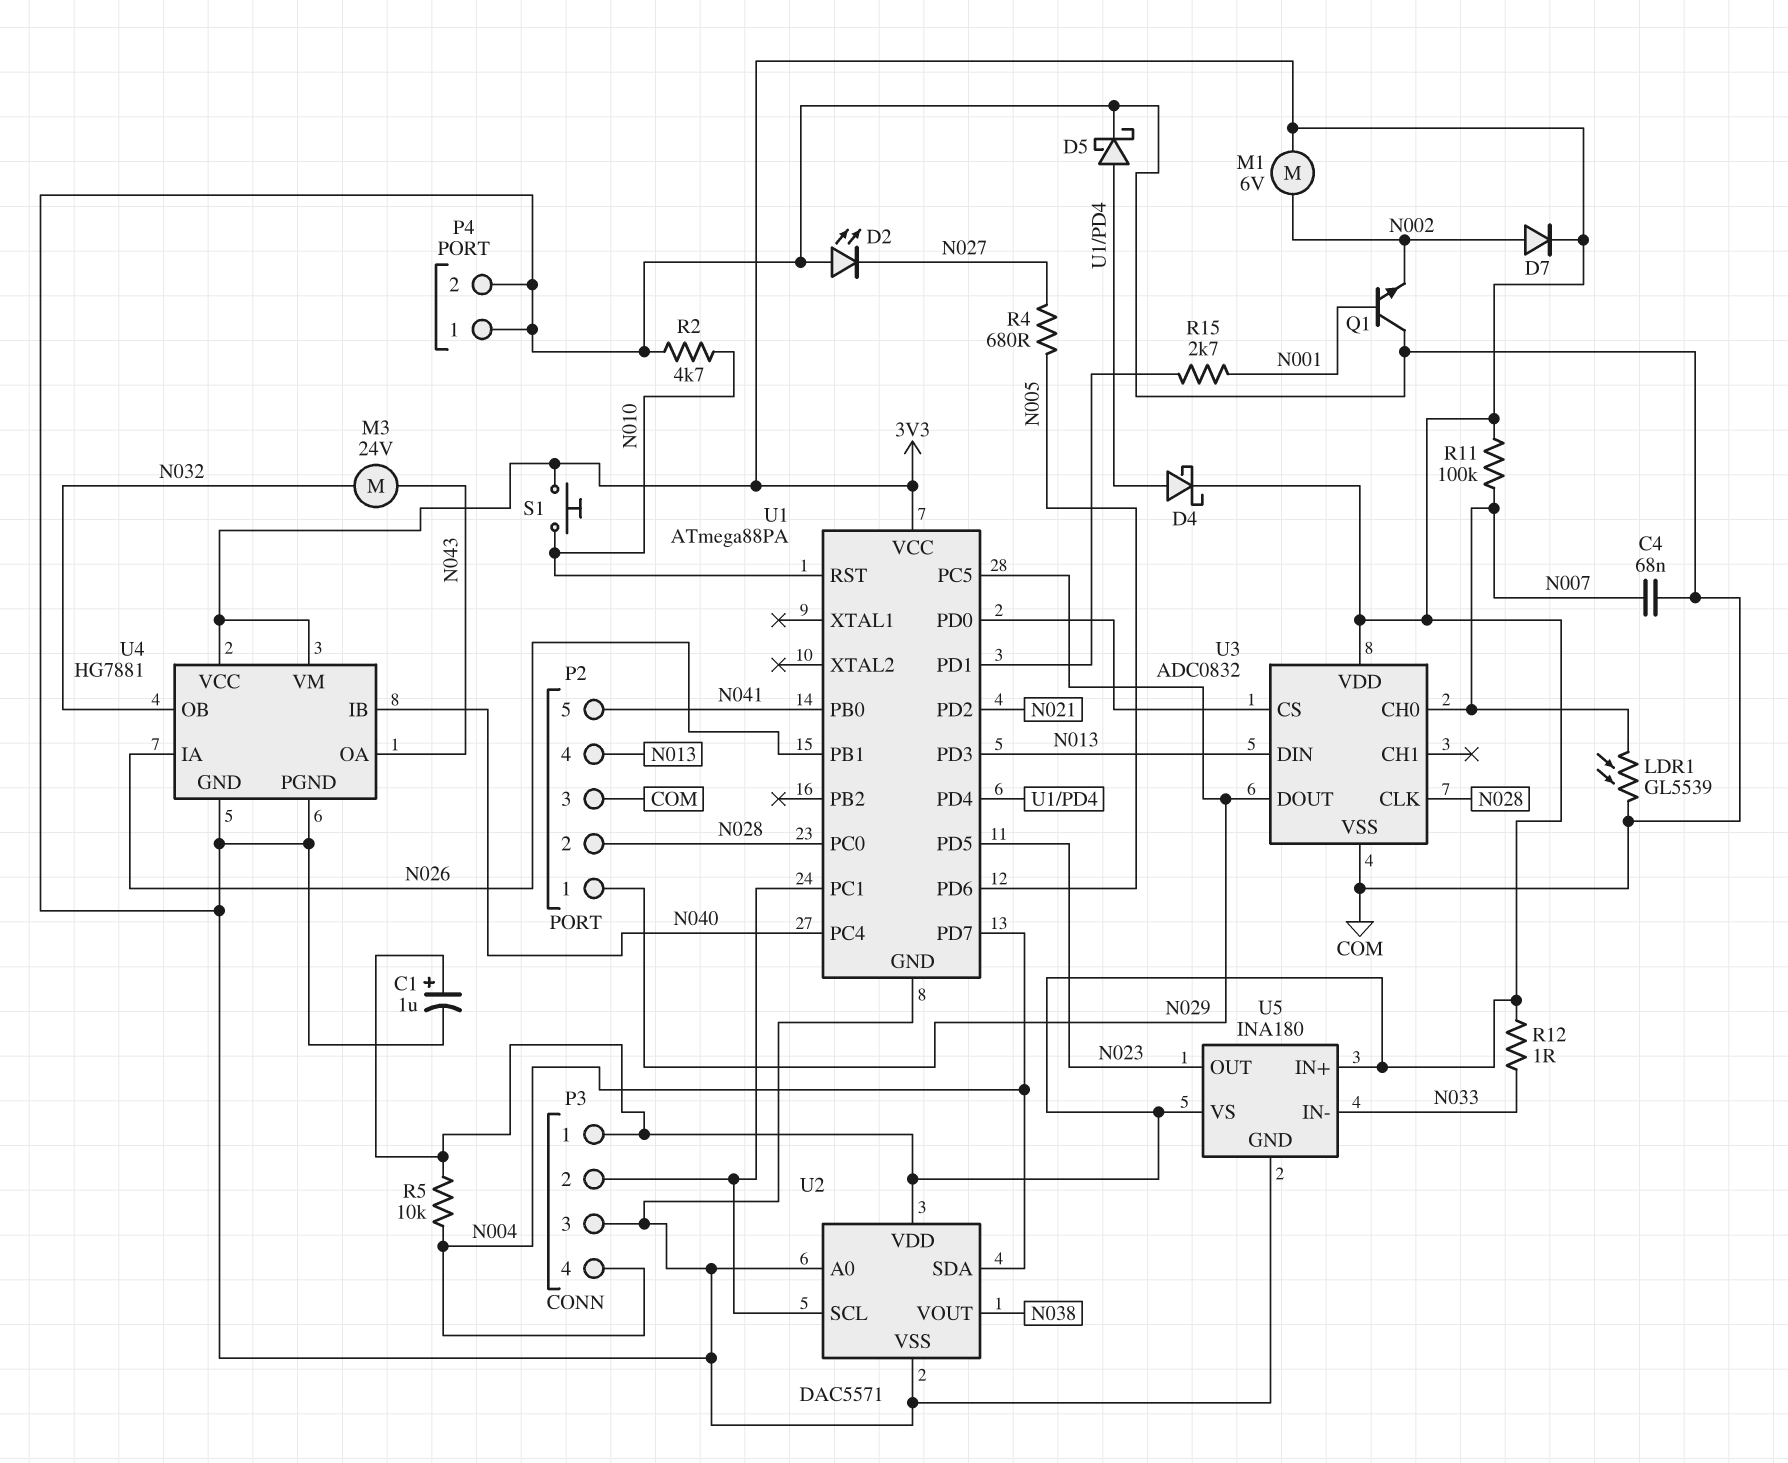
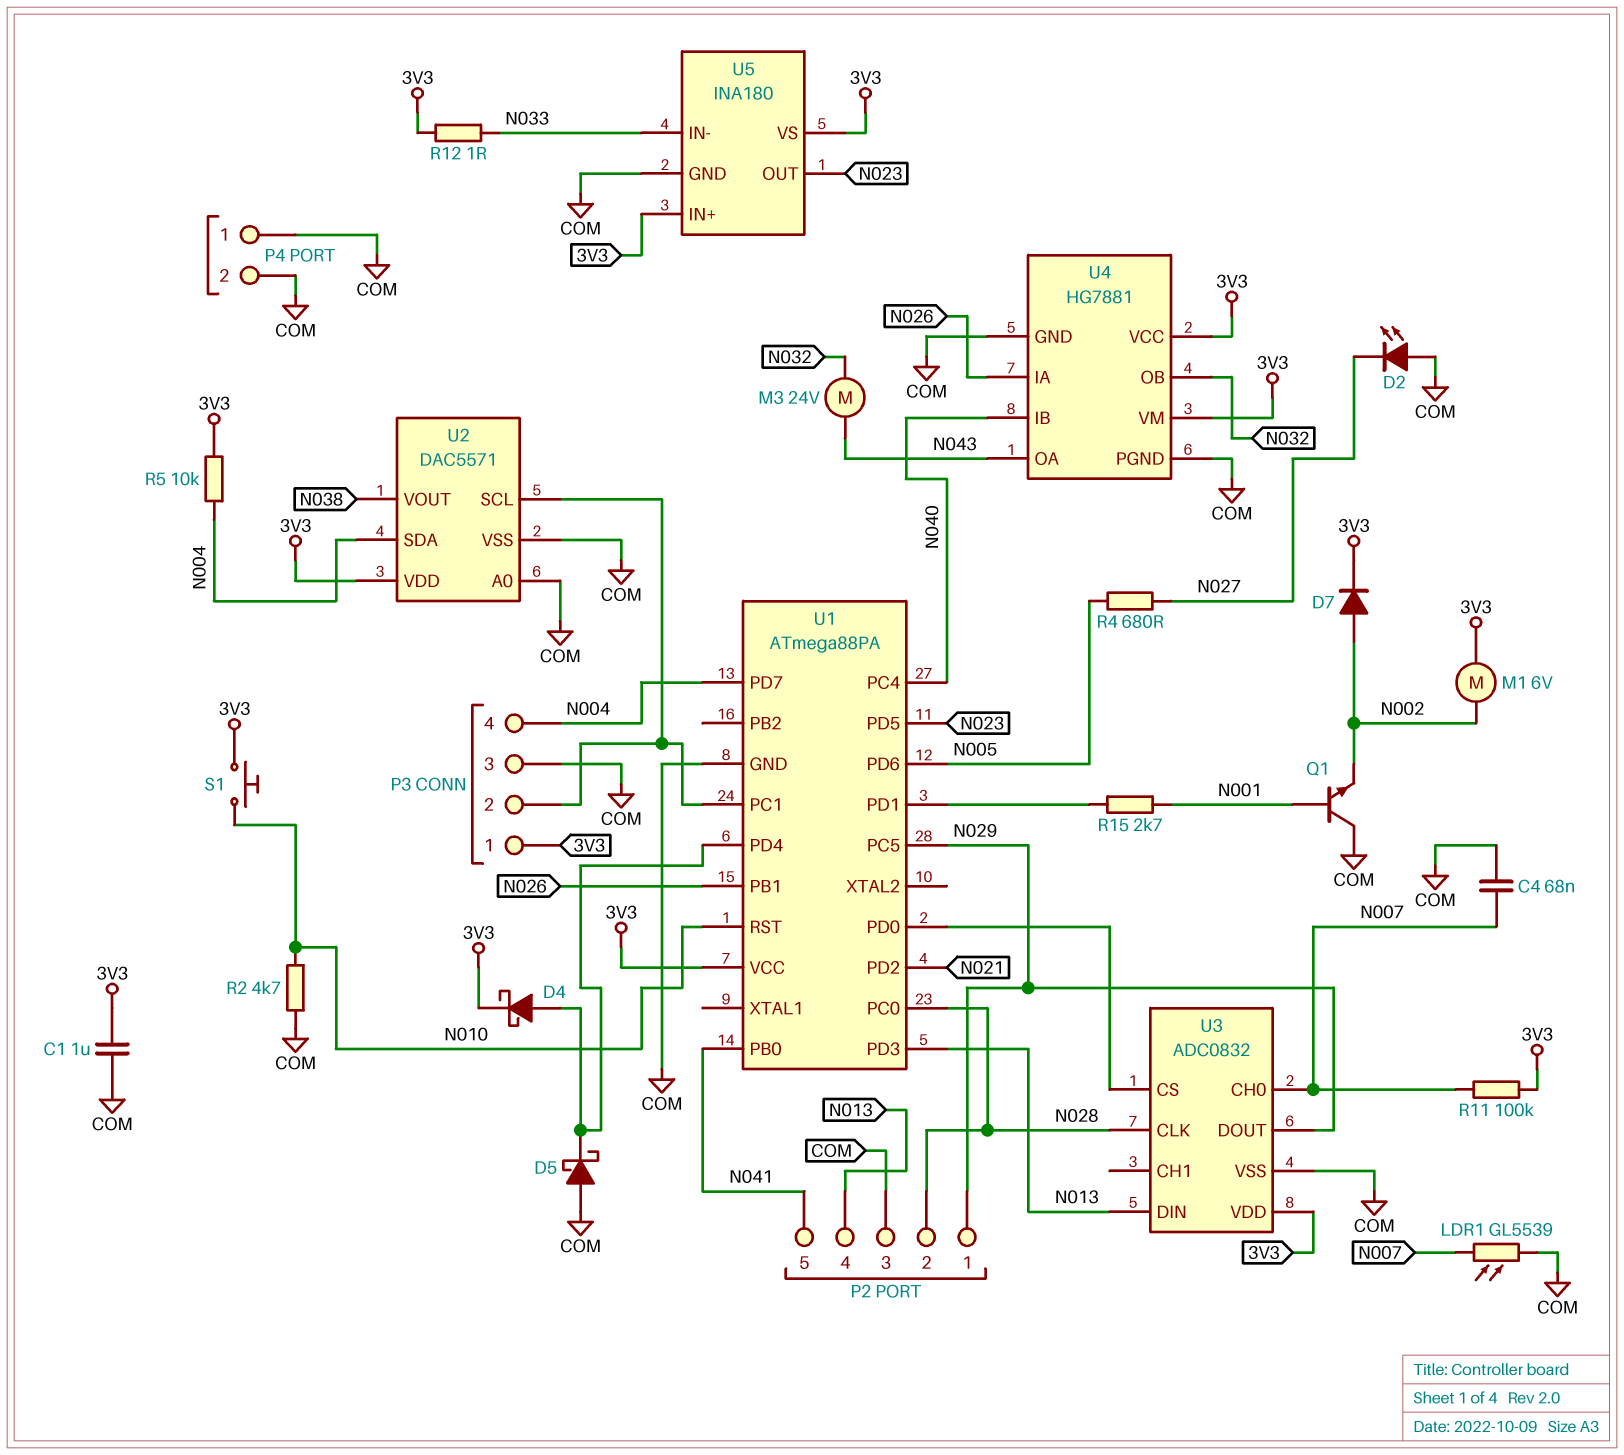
C1: 1uF (plus 3V3, minus COM) -> 1uF (3V3, COM)
D5: schottky (A U1/PD4, K COM) -> schottky (A COM, K U1/PD4)

